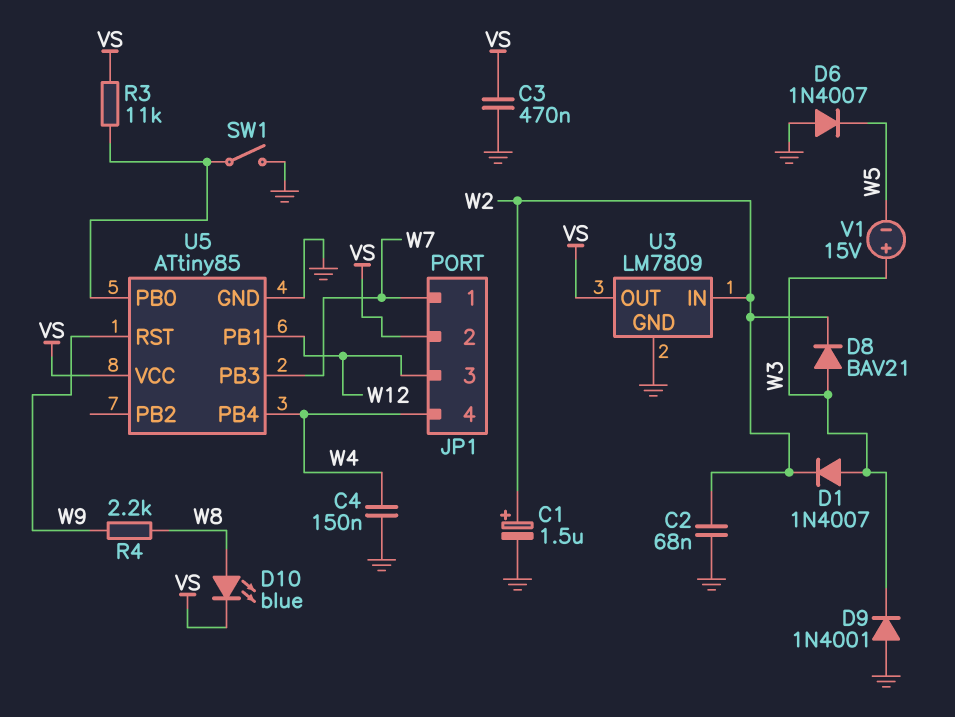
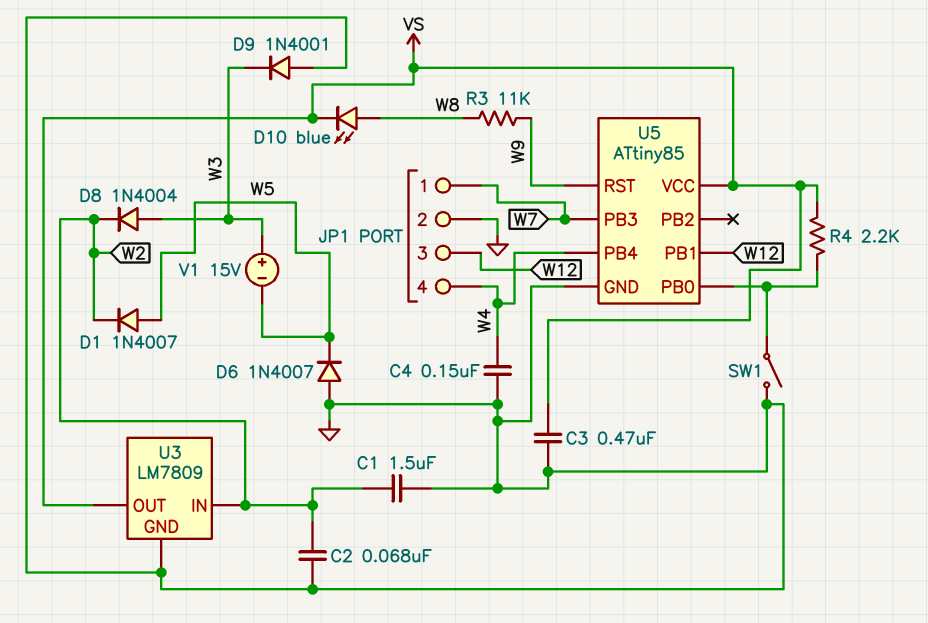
C1: 1.5uF (plus W2, minus GND) -> 1.5uF (GND, W2)
D1: diode 1N4007 (A W3, K W2) -> diode 1N4007 (A W5, K W2)
D8: diode BAV21 (A W3, K W2) -> diode 1N4004 (A W3, K W2)
JP1 pin 2: VS -> GND
R3: 11k (U5/PB0, VS) -> 11k (W8, W9)
R4: 2.2k (W8, W9) -> 2.2k (U5/PB0, VS)

